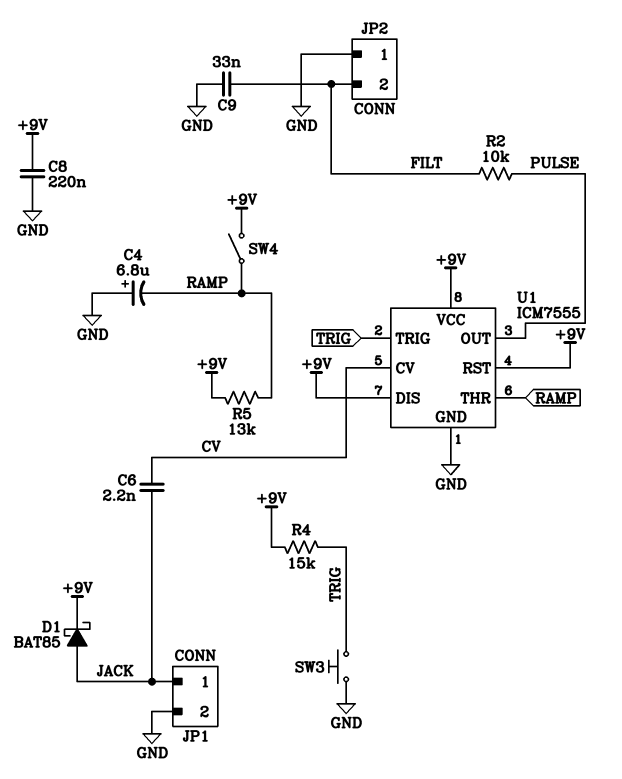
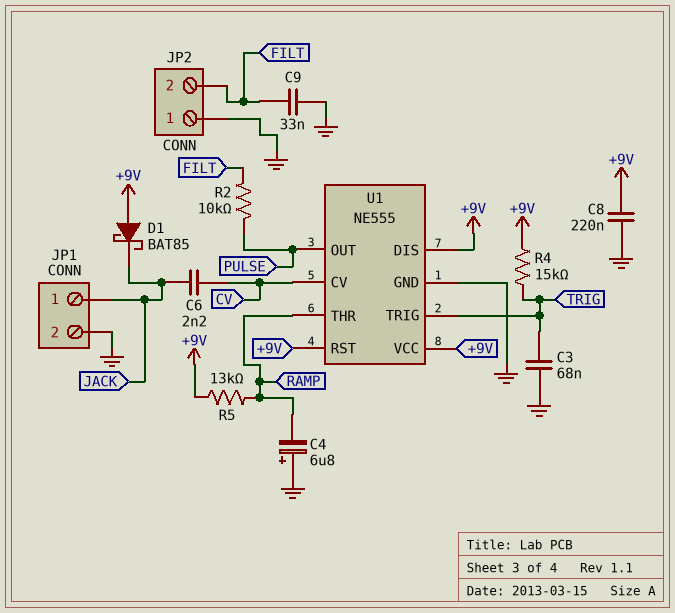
C3: none -> 68nF (GND, TRIG)
D1: schottky BAT85 (A JACK, K +9V) -> schottky BAT85 (A +9V, K JACK)
SW3: button (GND, TRIG) -> none
SW4: switch (+9V, RAMP) -> none
U1: ICM7555 -> NE555

